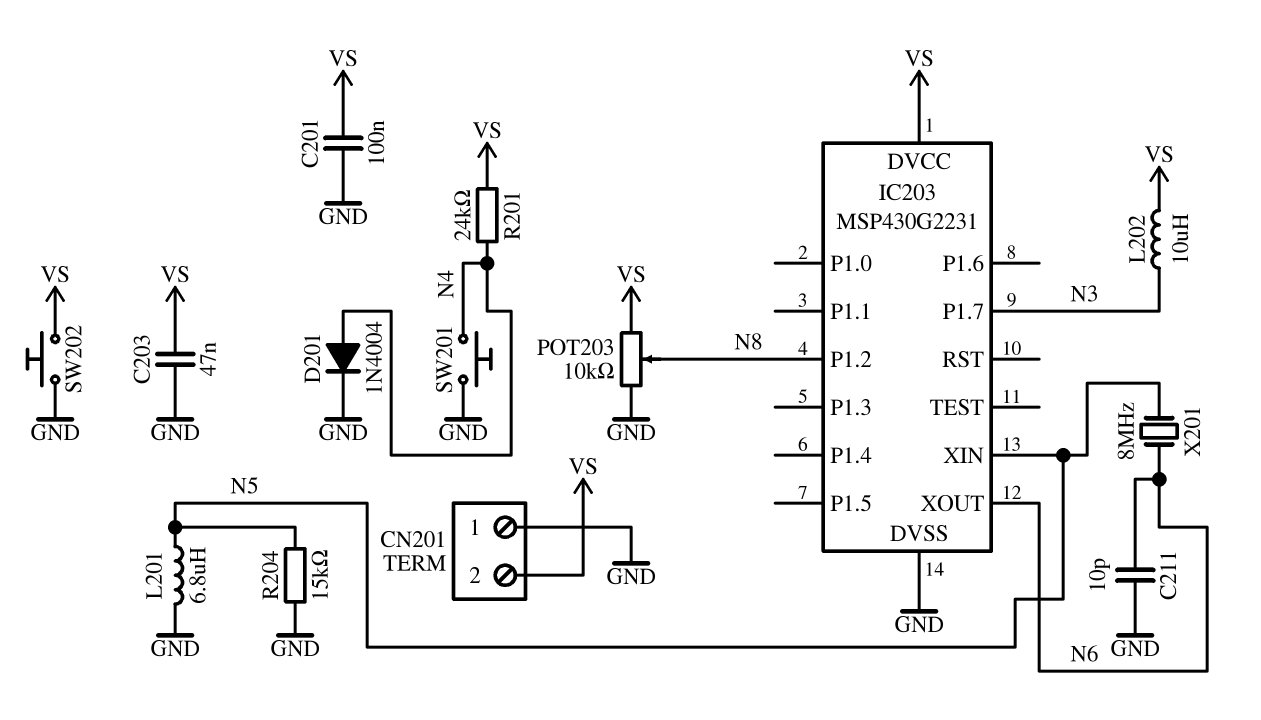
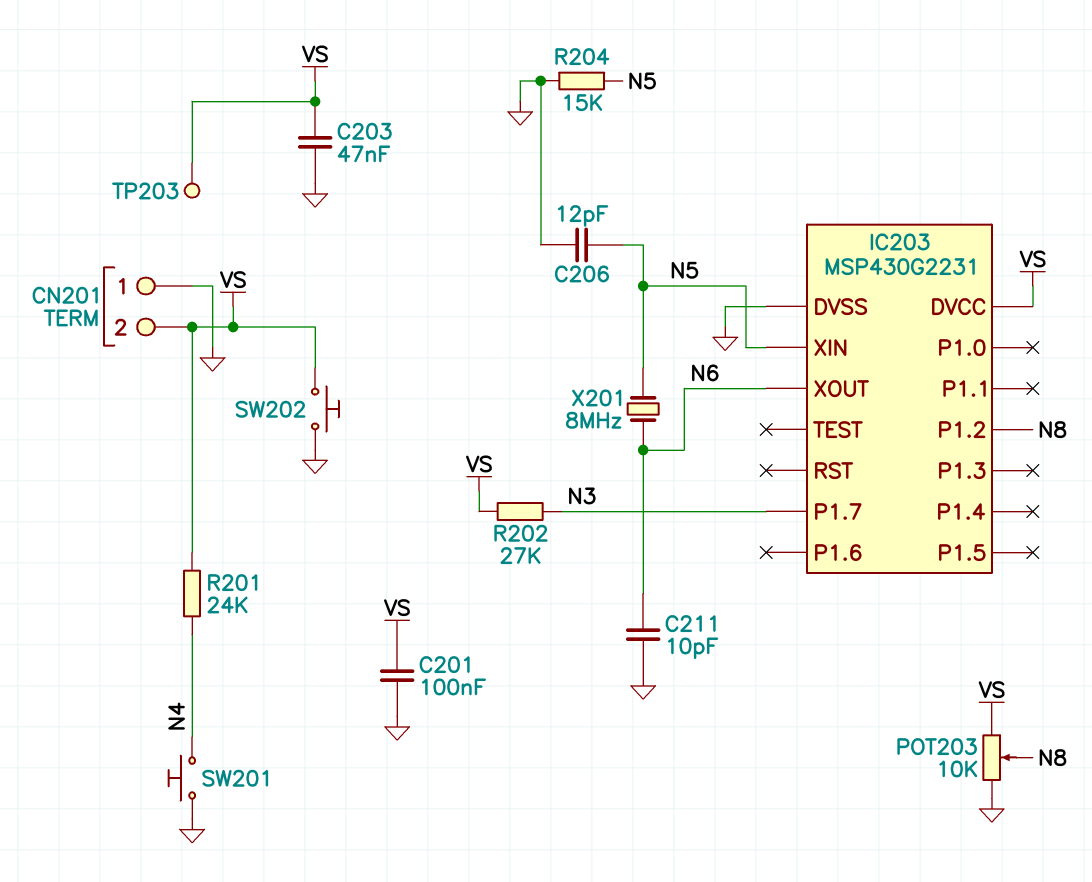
C206: none -> 12pF (GND, N5)
D201: diode 1N4004 (A N4, K GND) -> none
L201: 6.8uH (GND, N5) -> none
L202: 10uH (N3, VS) -> none
R202: none -> 27k (N3, VS)
TP203: none -> test point (VS)

